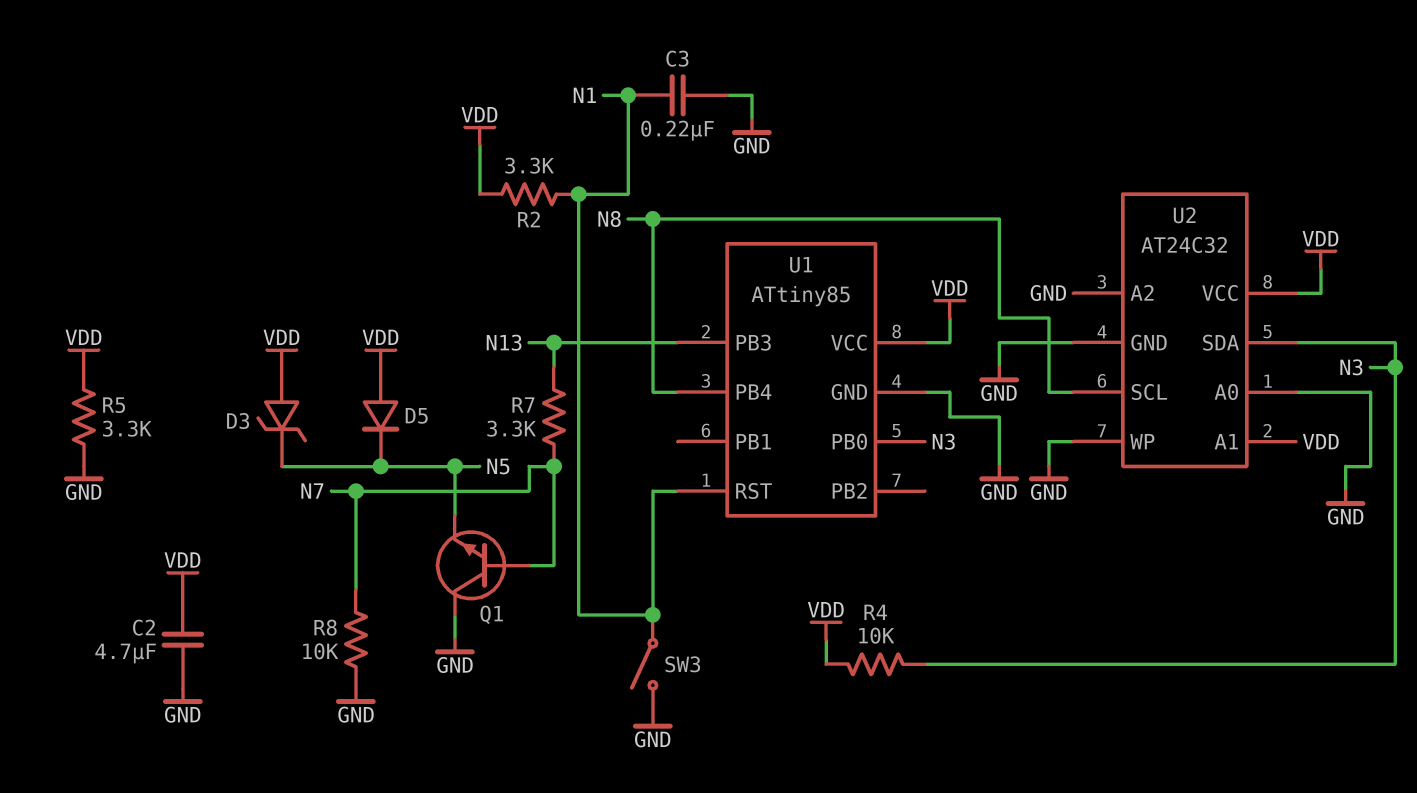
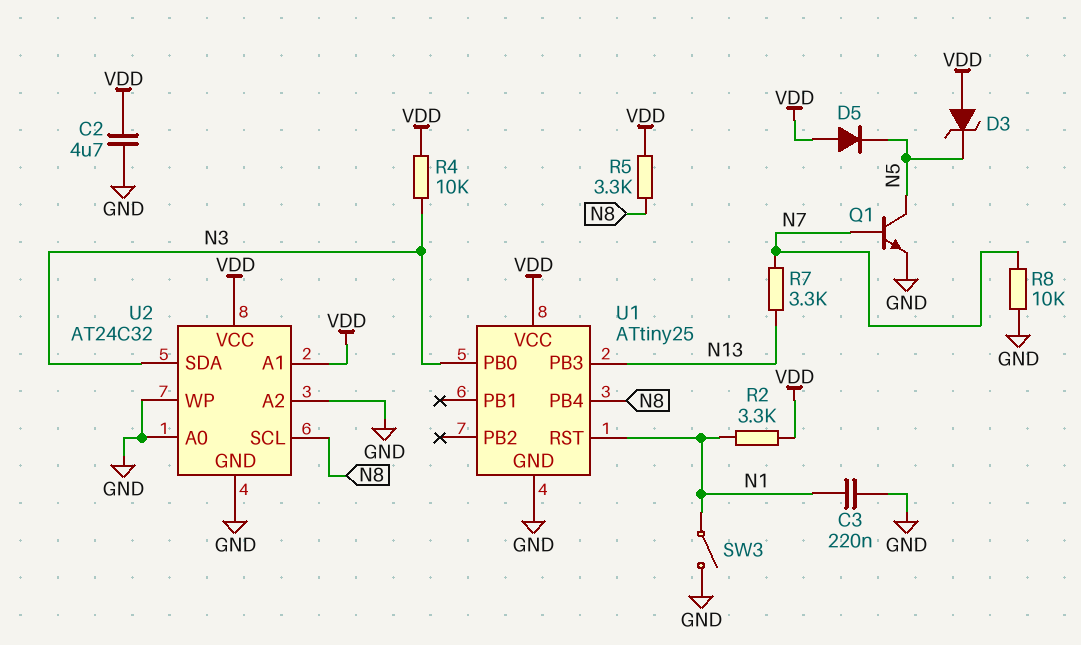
Q1: NPN (B N7, C GND, E N5) -> NPN (B N7, C N5, E GND)
R5: 3.3k (GND, VDD) -> 3.3k (N8, VDD)
U1: ATtiny85 -> ATtiny25

